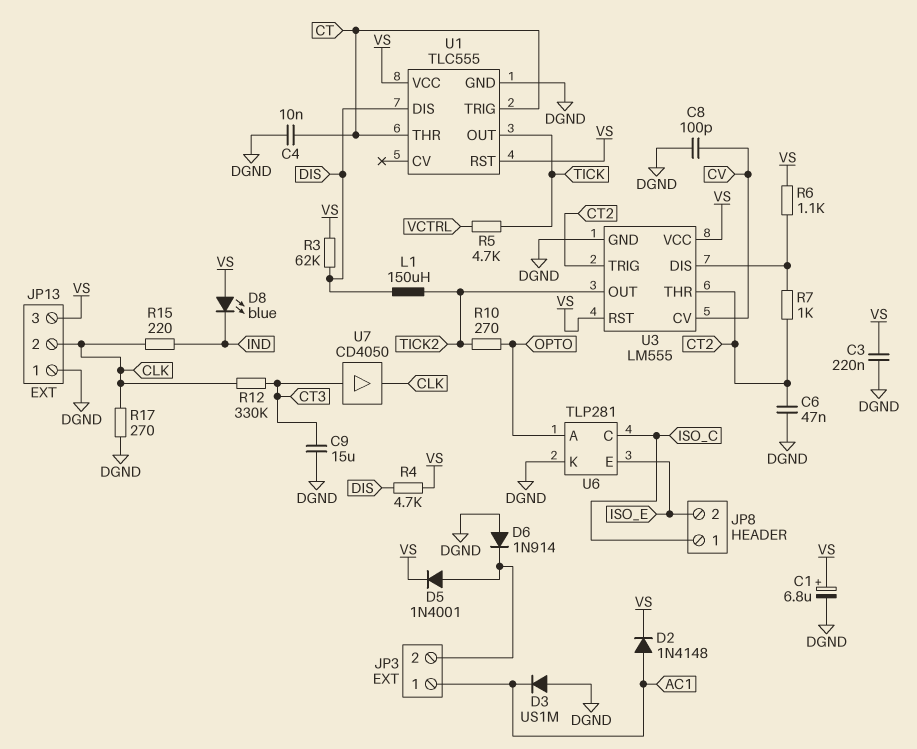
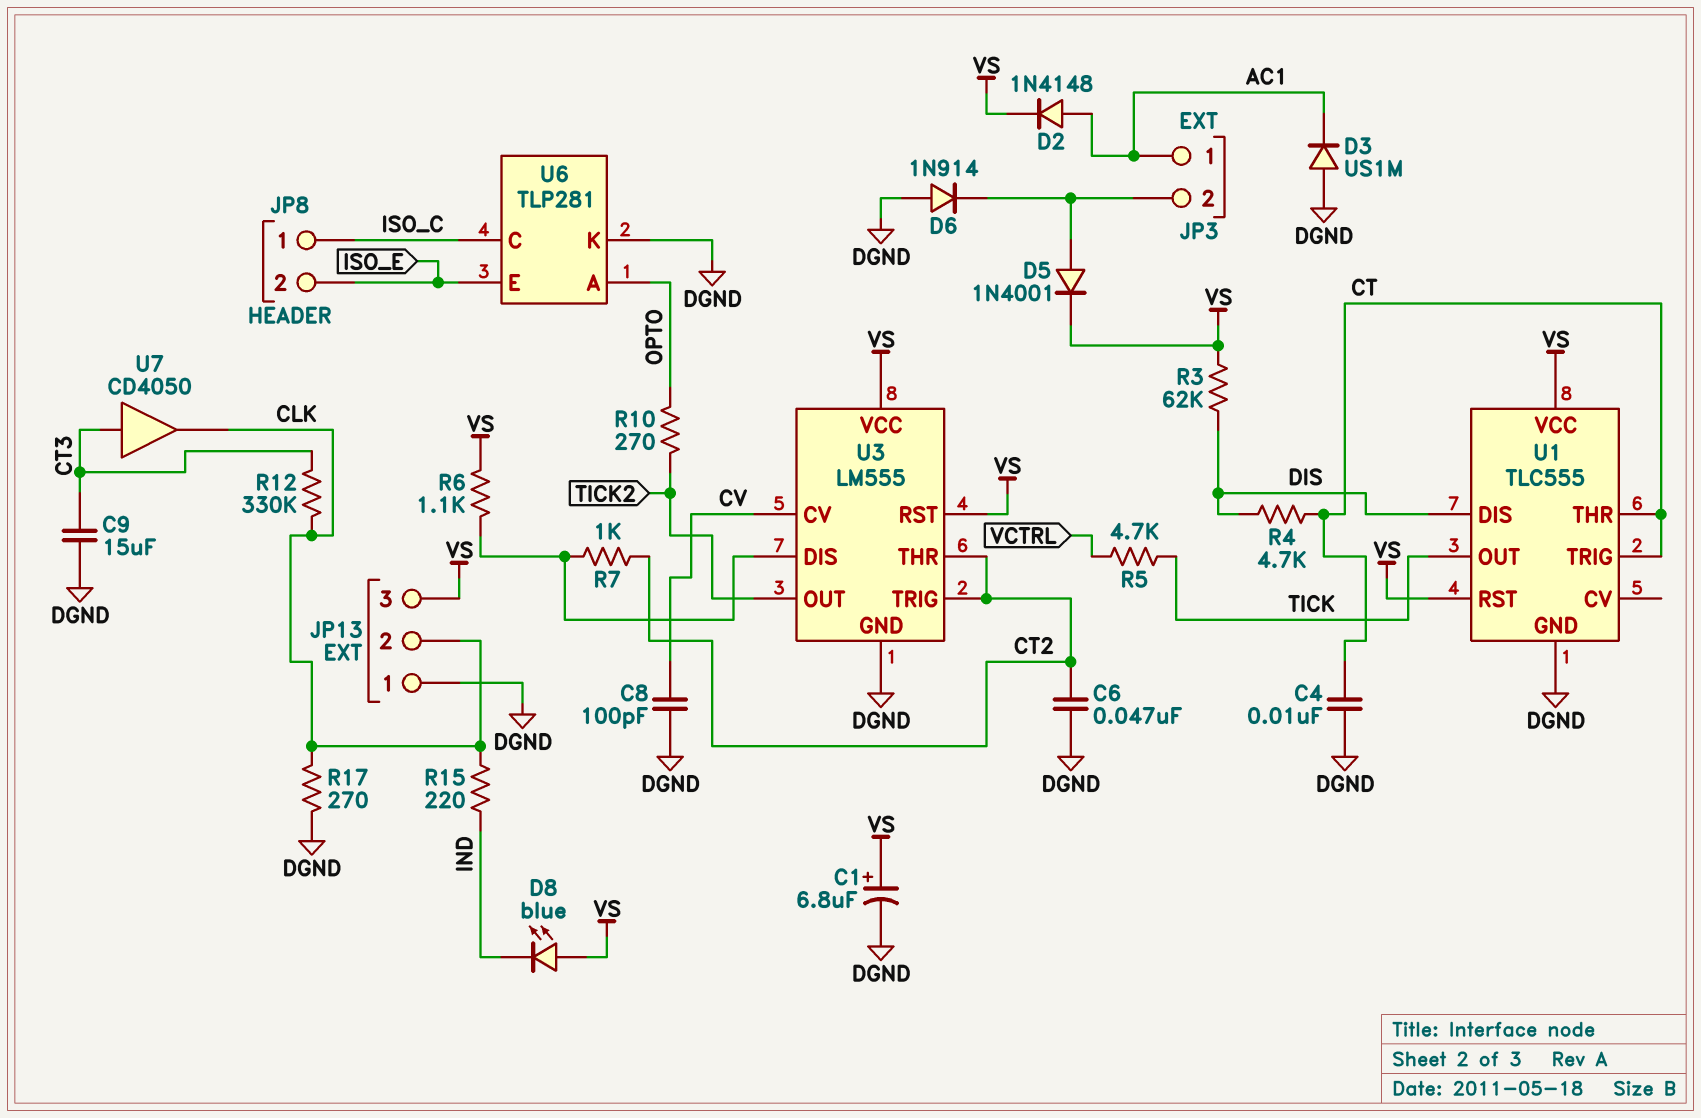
C3: 220nF (DGND, VS) -> none
L1: 150uH (DIS, TICK2) -> none
R4: 4.7k (DIS, VS) -> 4.7k (CT, DIS)

